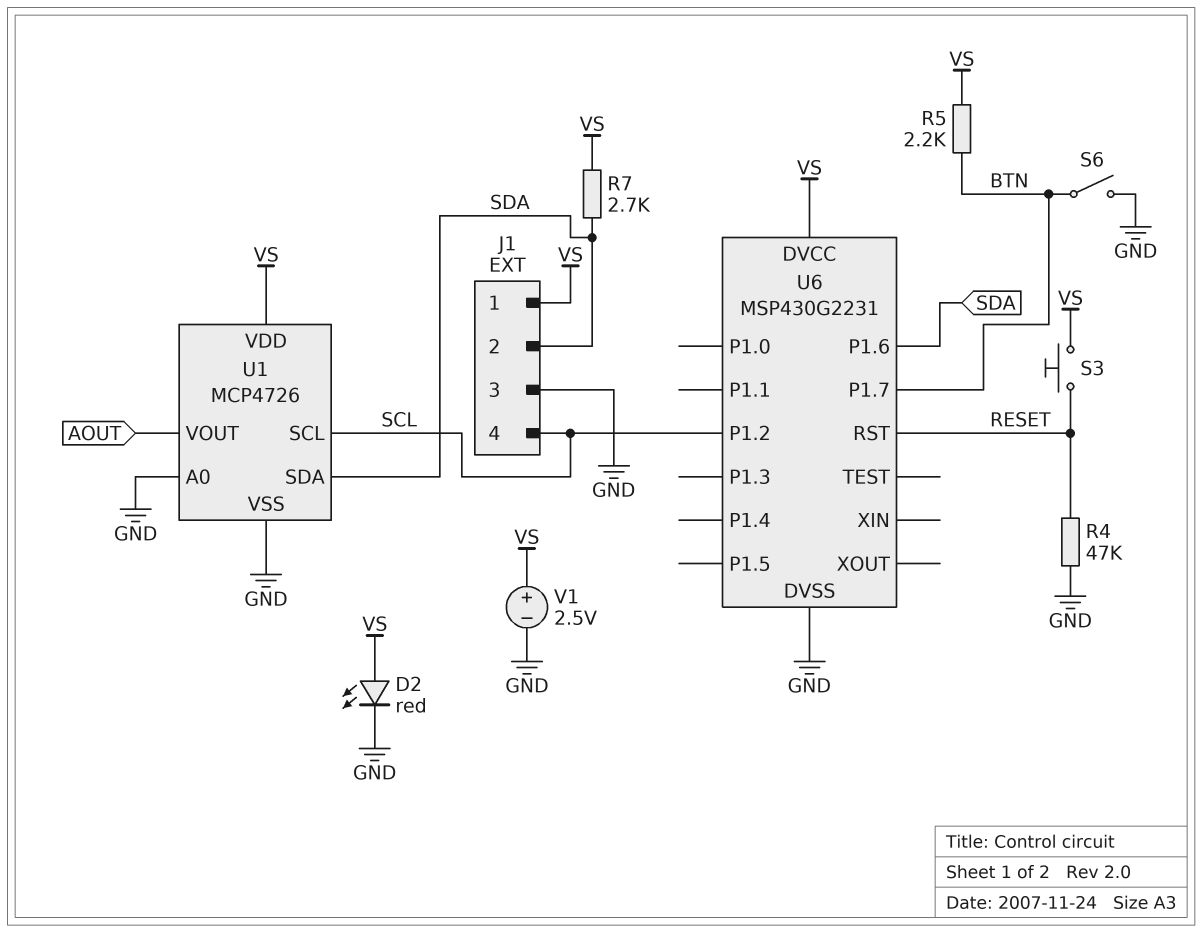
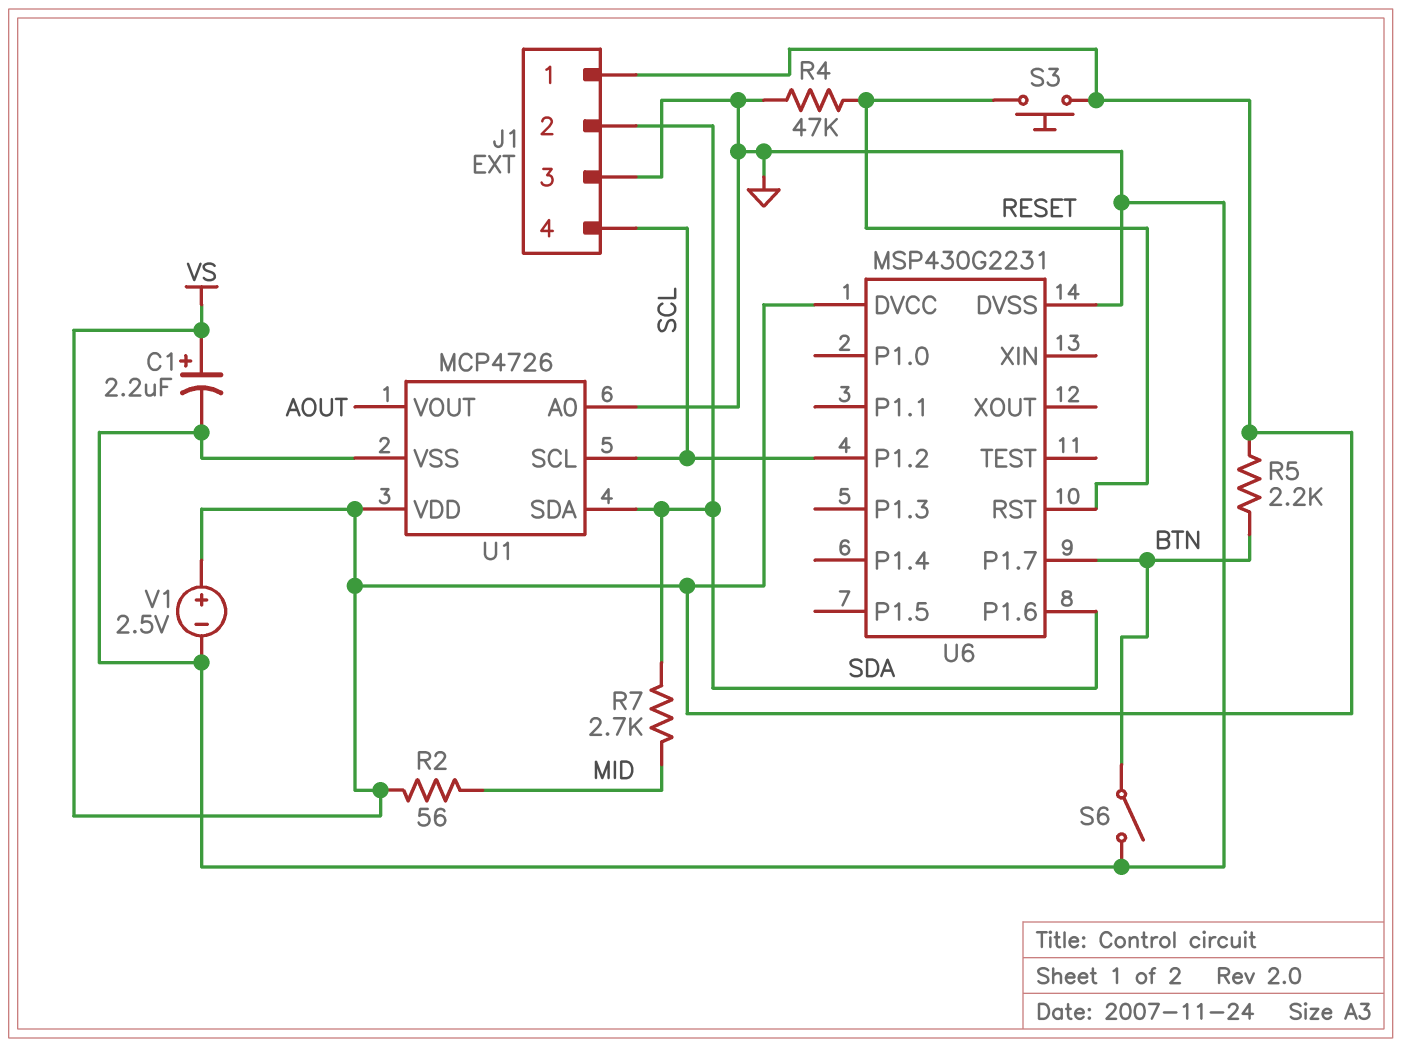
C1: none -> 2.2uF (plus VS, minus GND)
D2: LED red (A VS, K GND) -> none
R2: none -> 56 (MID, VS)
R7: 2.7k (SDA, VS) -> 2.7k (MID, SDA)

